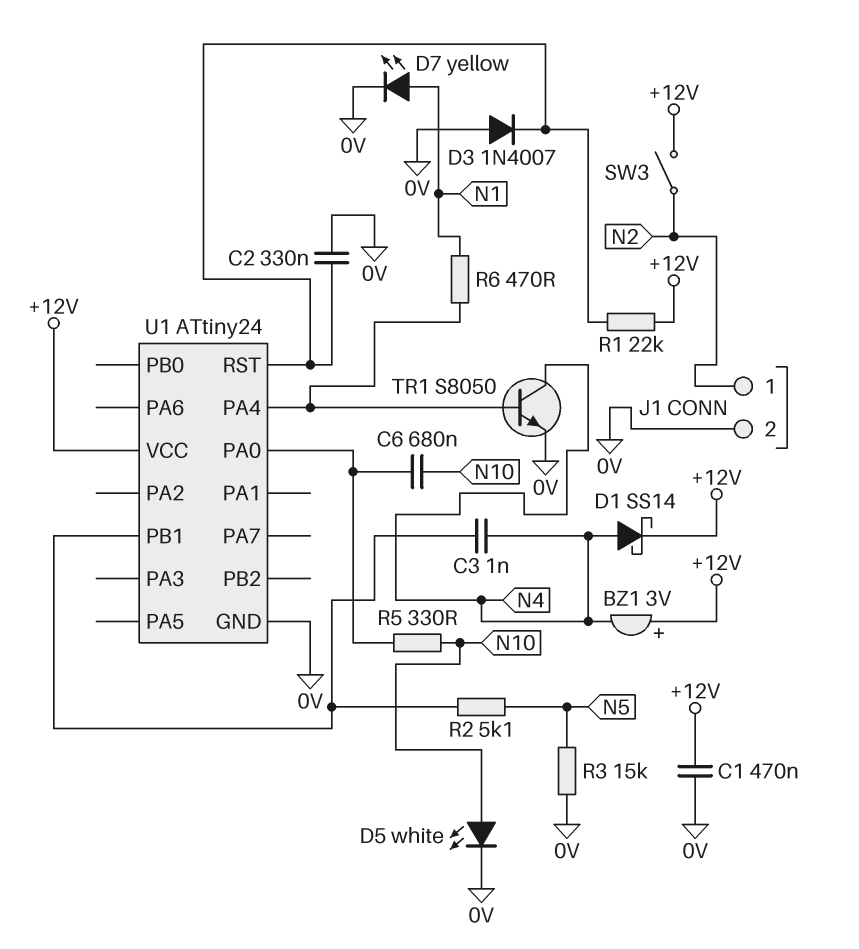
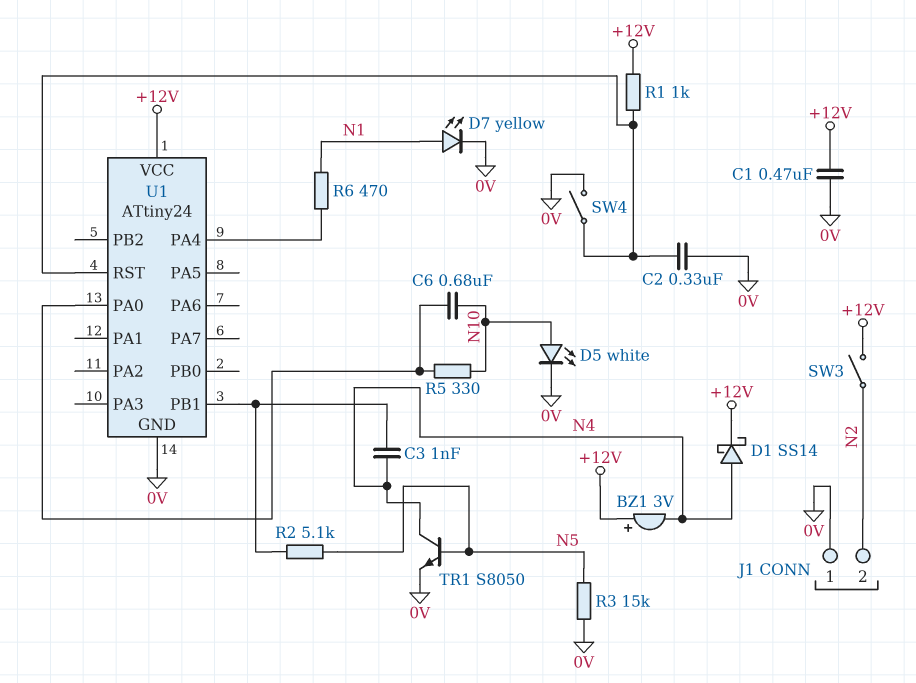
D3: diode 1N4007 (A 0V, K U1/RST) -> none
J1 pin 1: N2 -> 0V
J1 pin 2: 0V -> N2
R1: 22k (+12V, U1/RST) -> 1k (+12V, U1/RST)
SW4: none -> switch (0V, U1/RST)
TR1: NPN S8050 (B U1/PA4, C N4, E 0V) -> NPN S8050 (B N5, C N4, E 0V)

